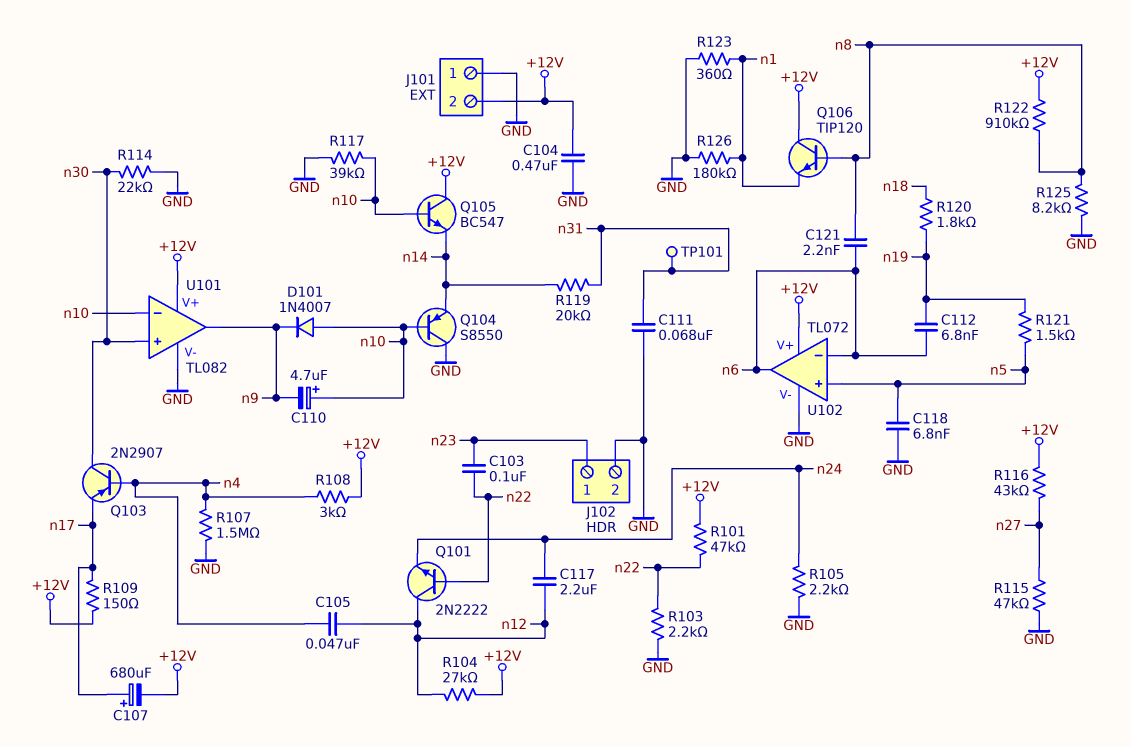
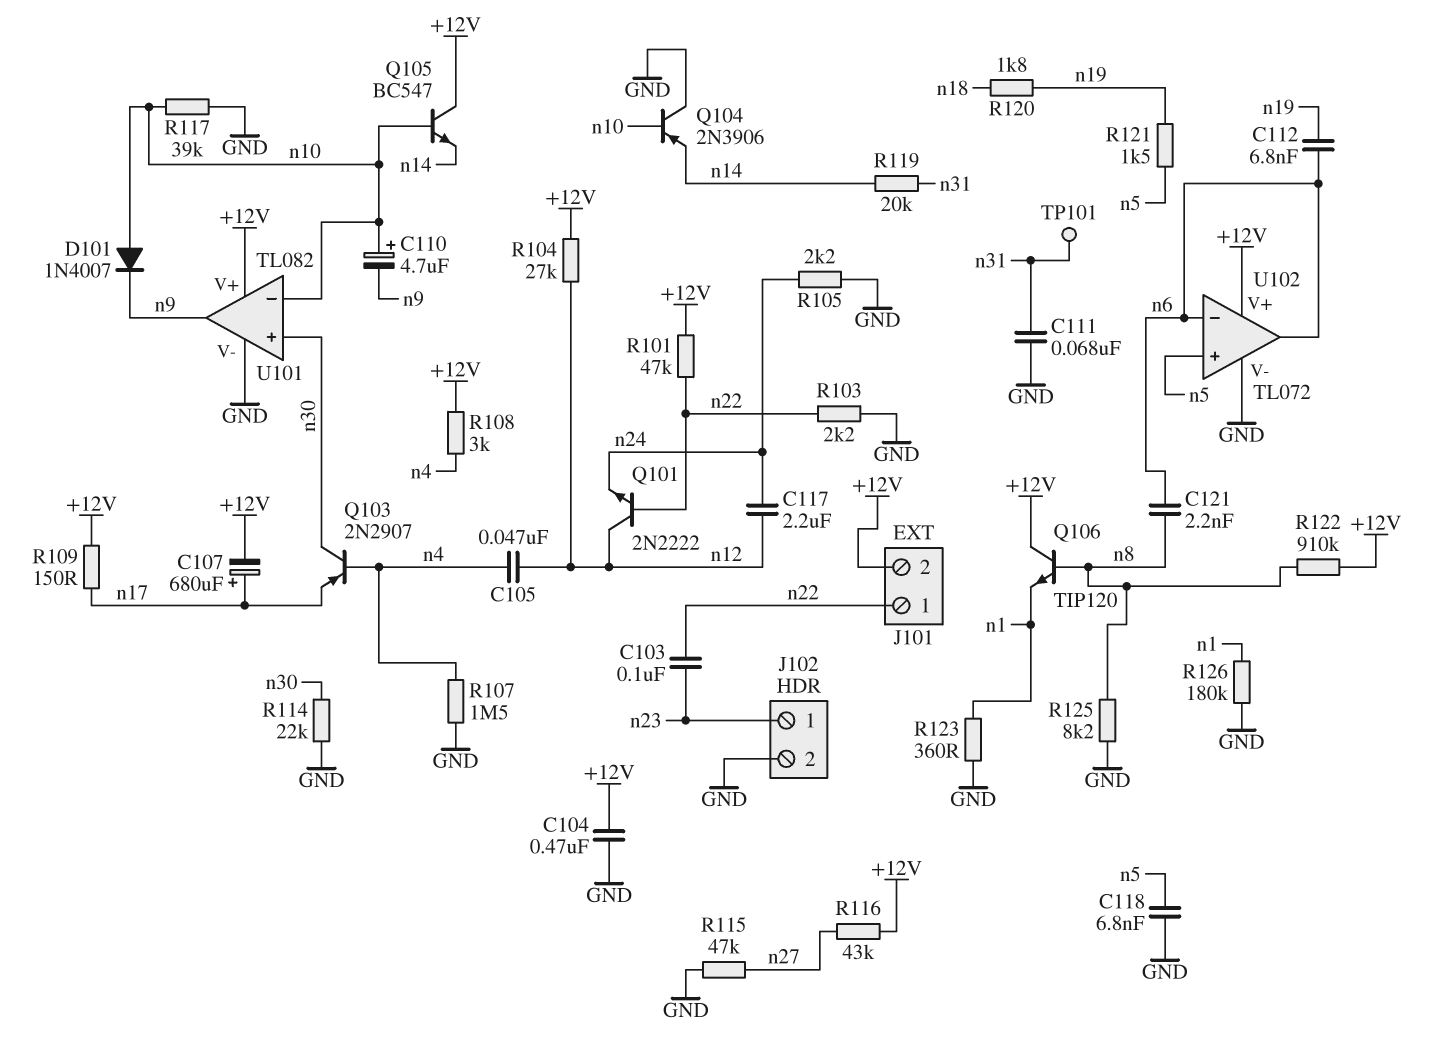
J101 pin 1: GND -> n22
Q104: PNP S8550 (B n10, C GND, E n14) -> PNP 2N3906 (B n10, C GND, E n14)

